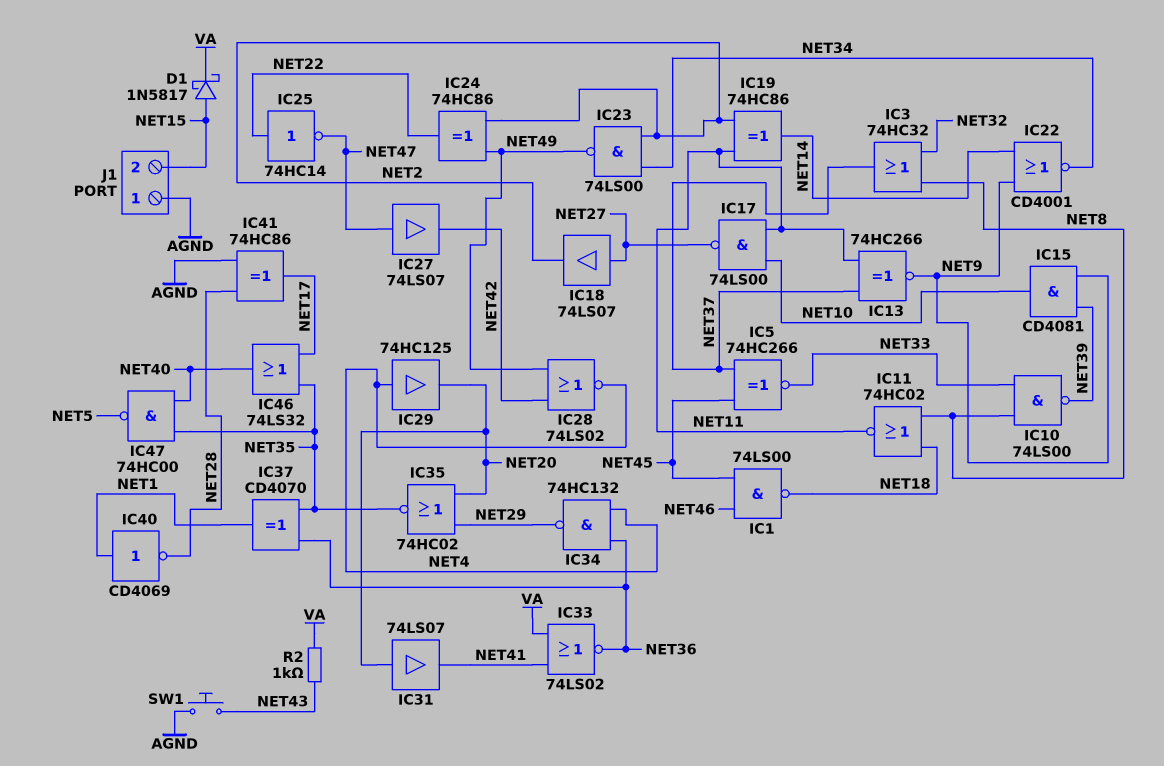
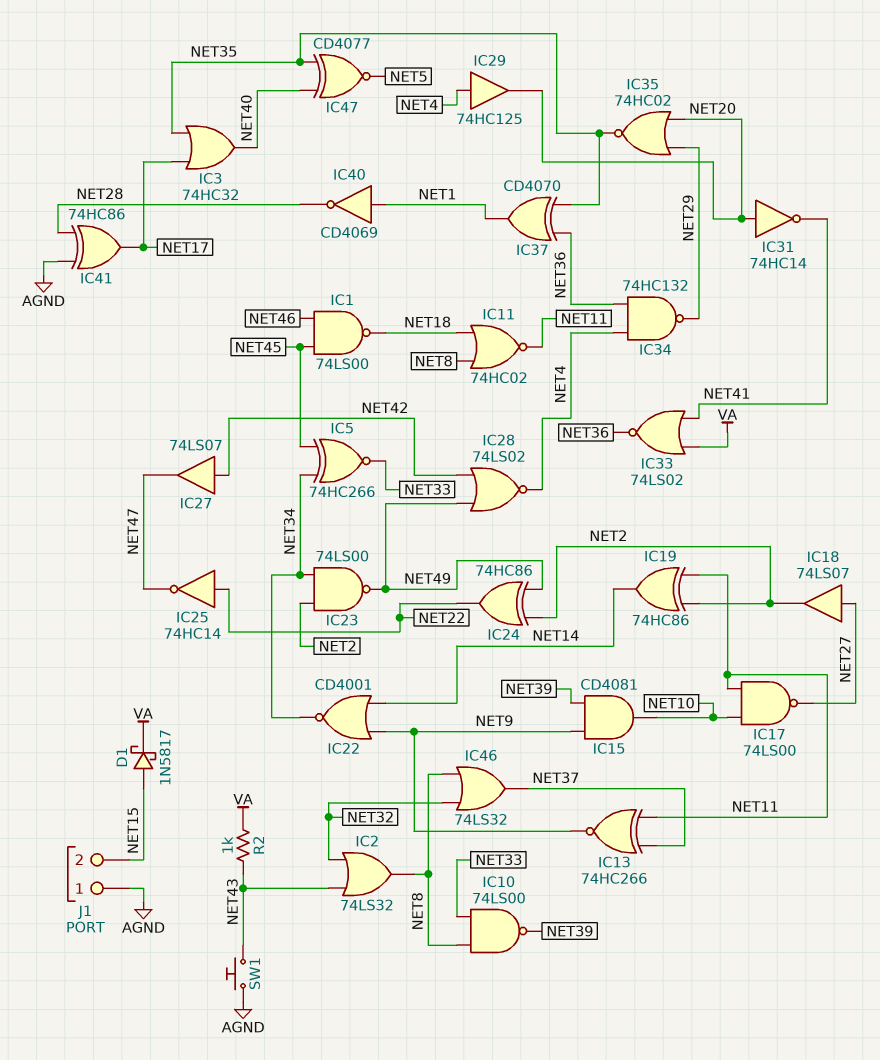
IC2: none -> OR 74LS32 (in NET32, in NET43, out NET8)
IC3: OR 74HC32 (in NET8, in NET32, out NET37) -> OR 74HC32 (in NET17, in NET35, out NET40)
IC5: XNOR 74HC266 (in NET37, in NET45, out NET33) -> XNOR 74HC266 (in NET34, in NET45, out NET33)
IC27: buffer 74LS07 (in NET47, out NET42) -> buffer 74LS07 (in NET42, out NET47)
IC31: buffer 74LS07 (in NET20, out NET41) -> NOT 74HC14 (in NET20, out NET41)
IC46: OR 74LS32 (in NET17, in NET35, out NET40) -> OR 74LS32 (in NET8, in NET32, out NET37)
IC47: NAND 74HC00 (in NET35, in NET40, out NET5) -> XNOR CD4077 (in NET35, in NET40, out NET5)

